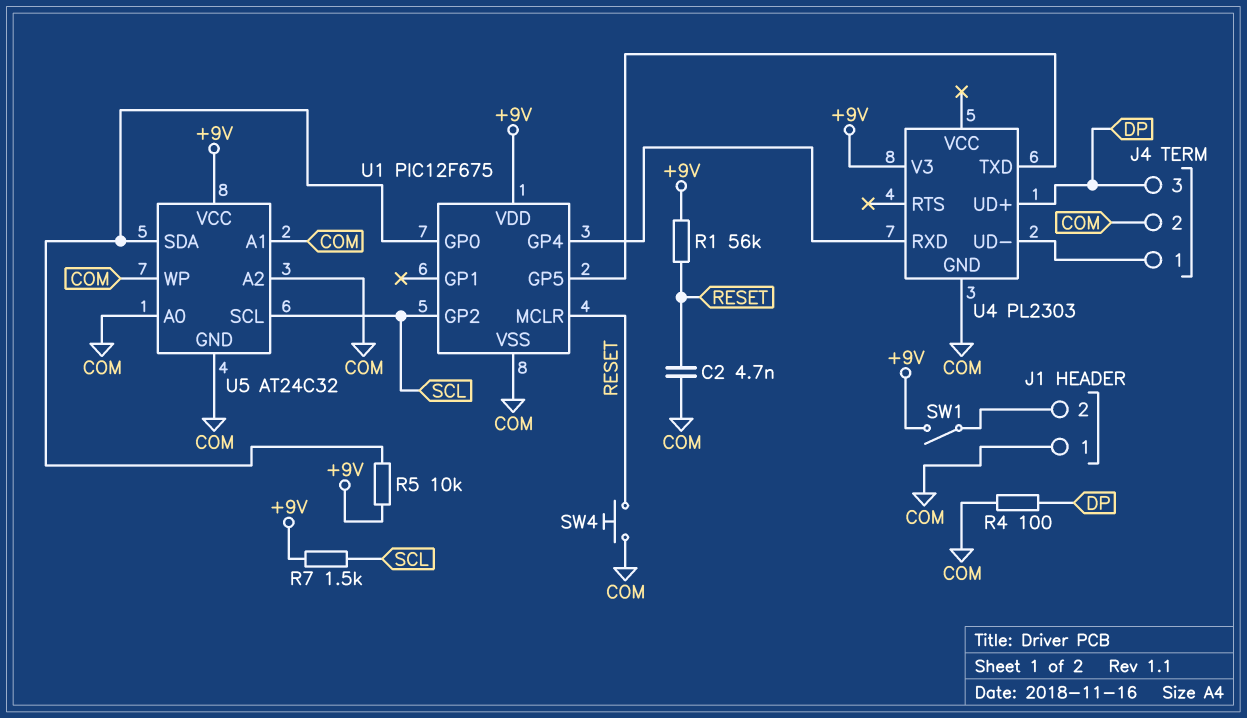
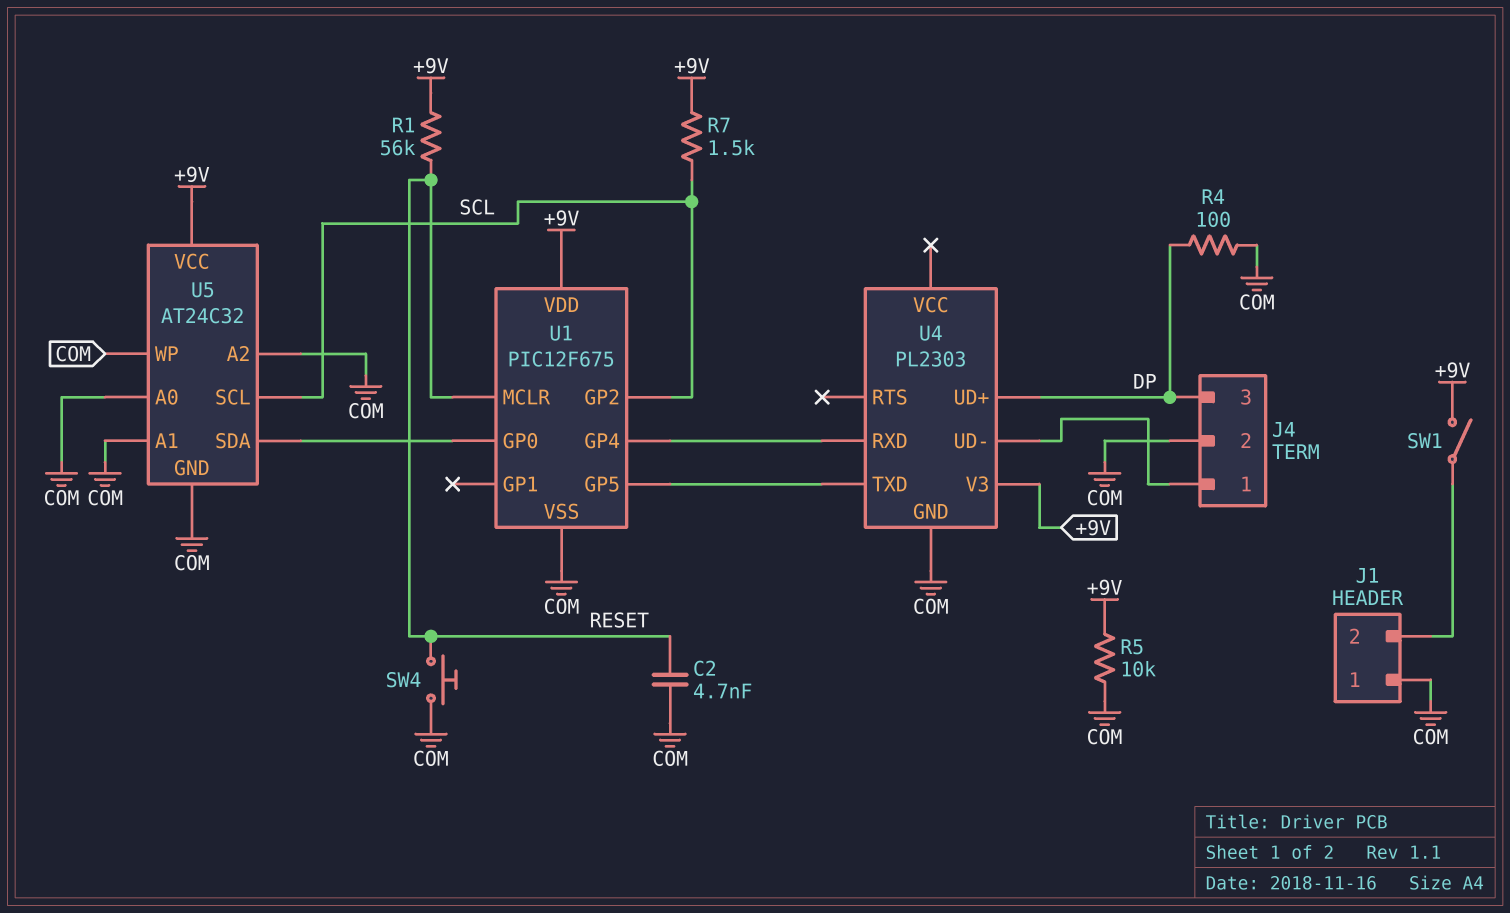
R5: 10k (+9V, U1/GP0) -> 10k (+9V, COM)

